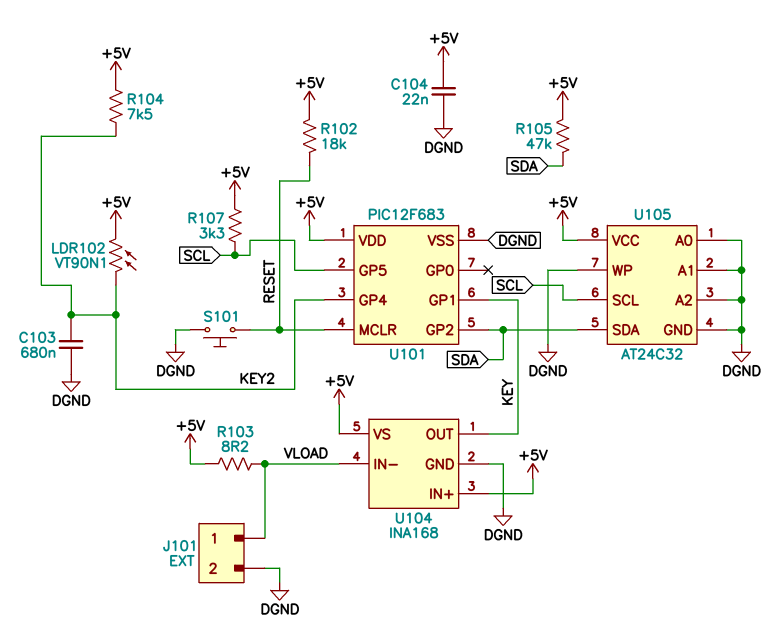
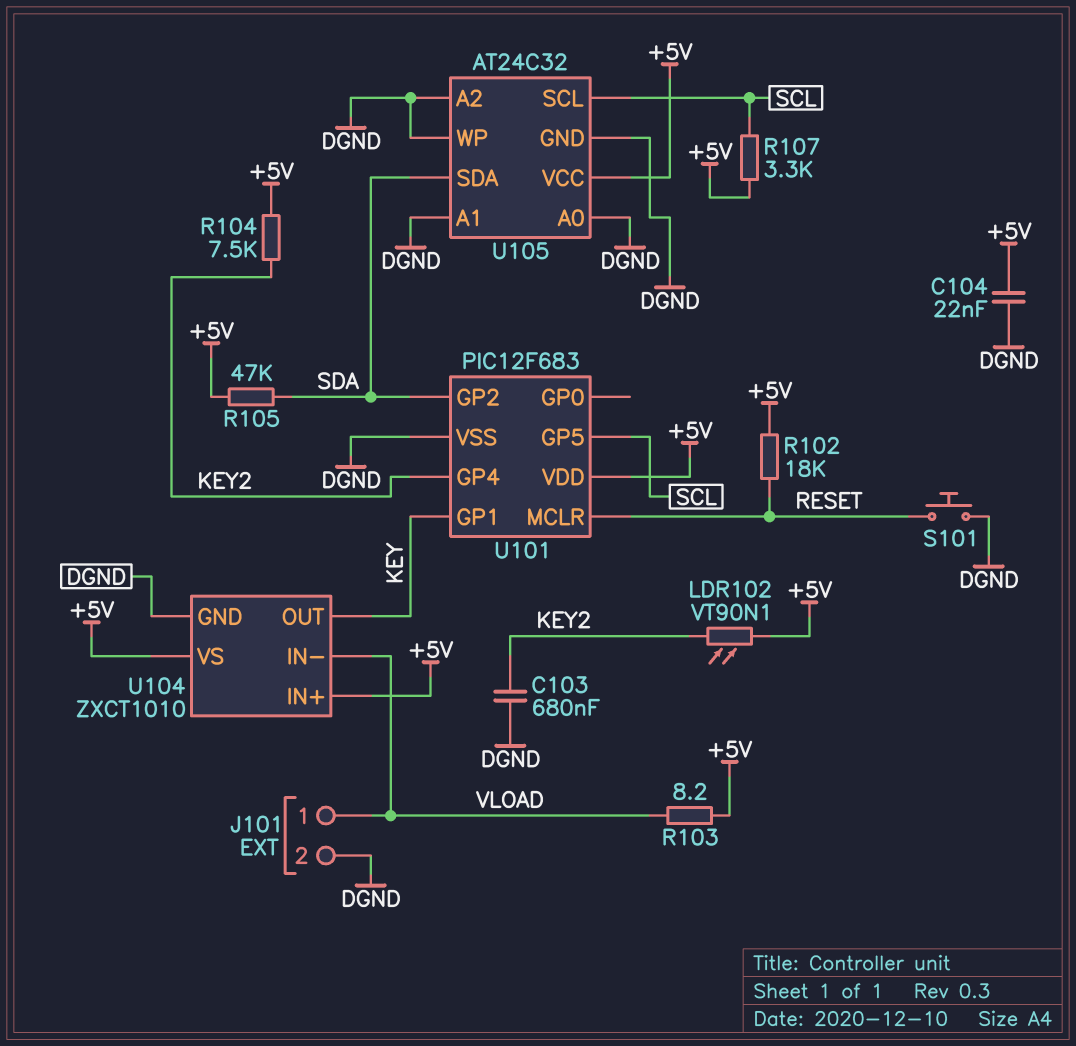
U104: INA168 -> ZXCT1010

